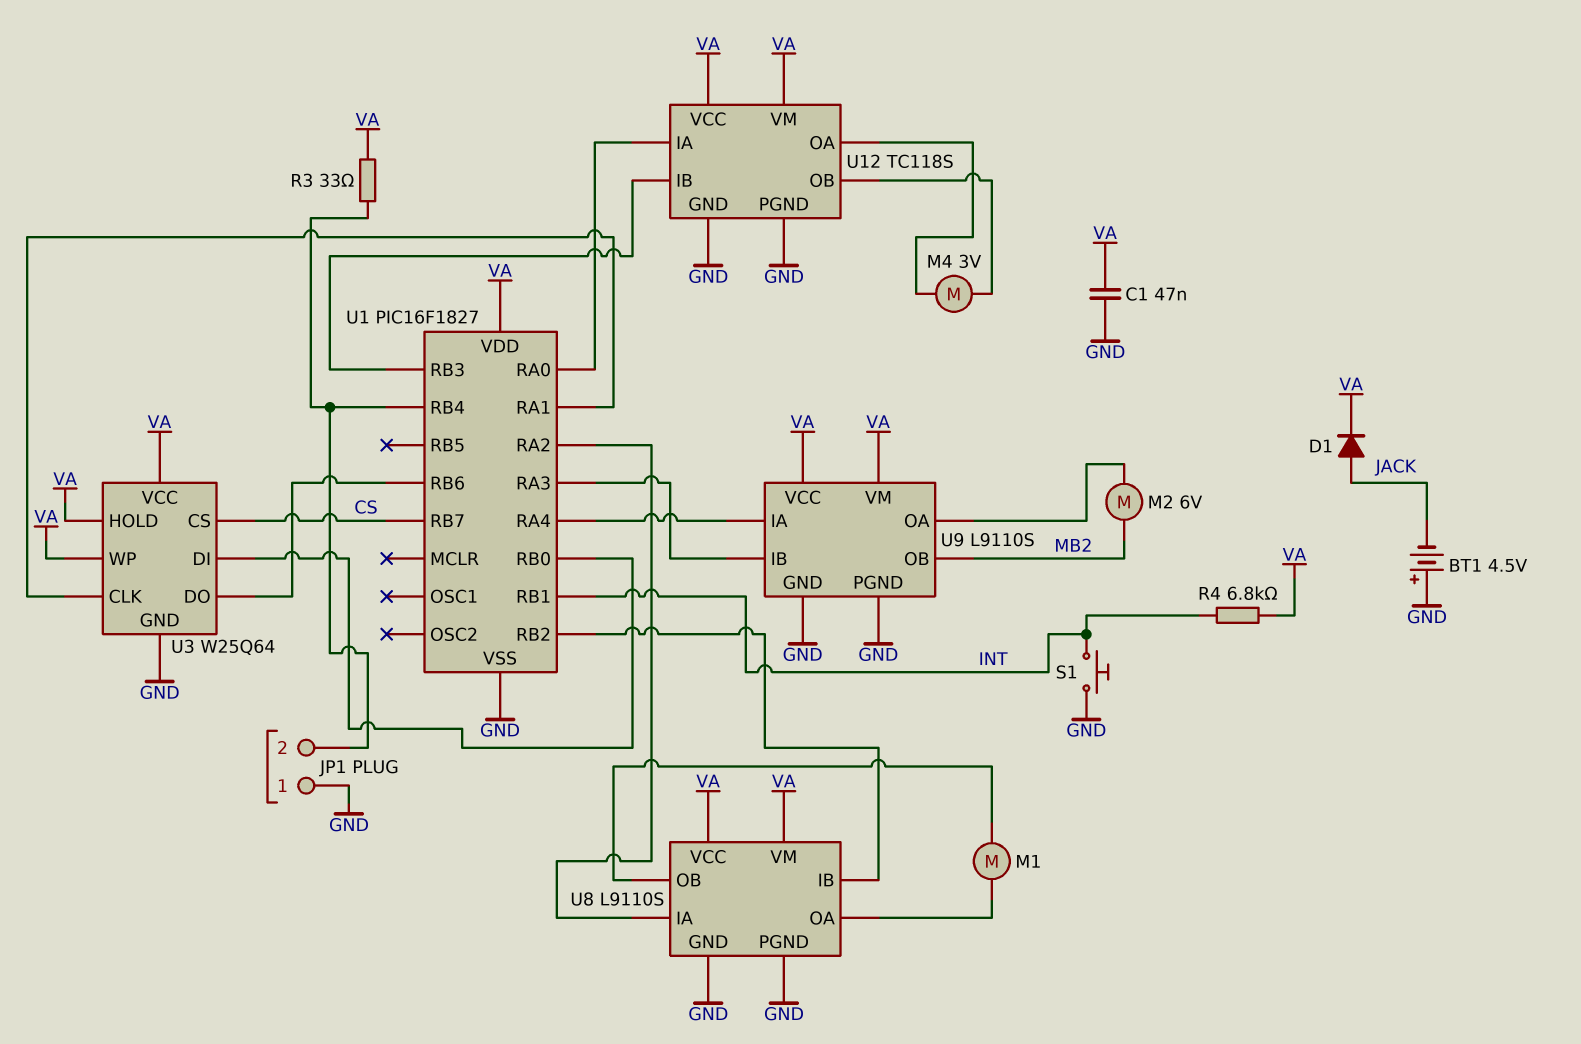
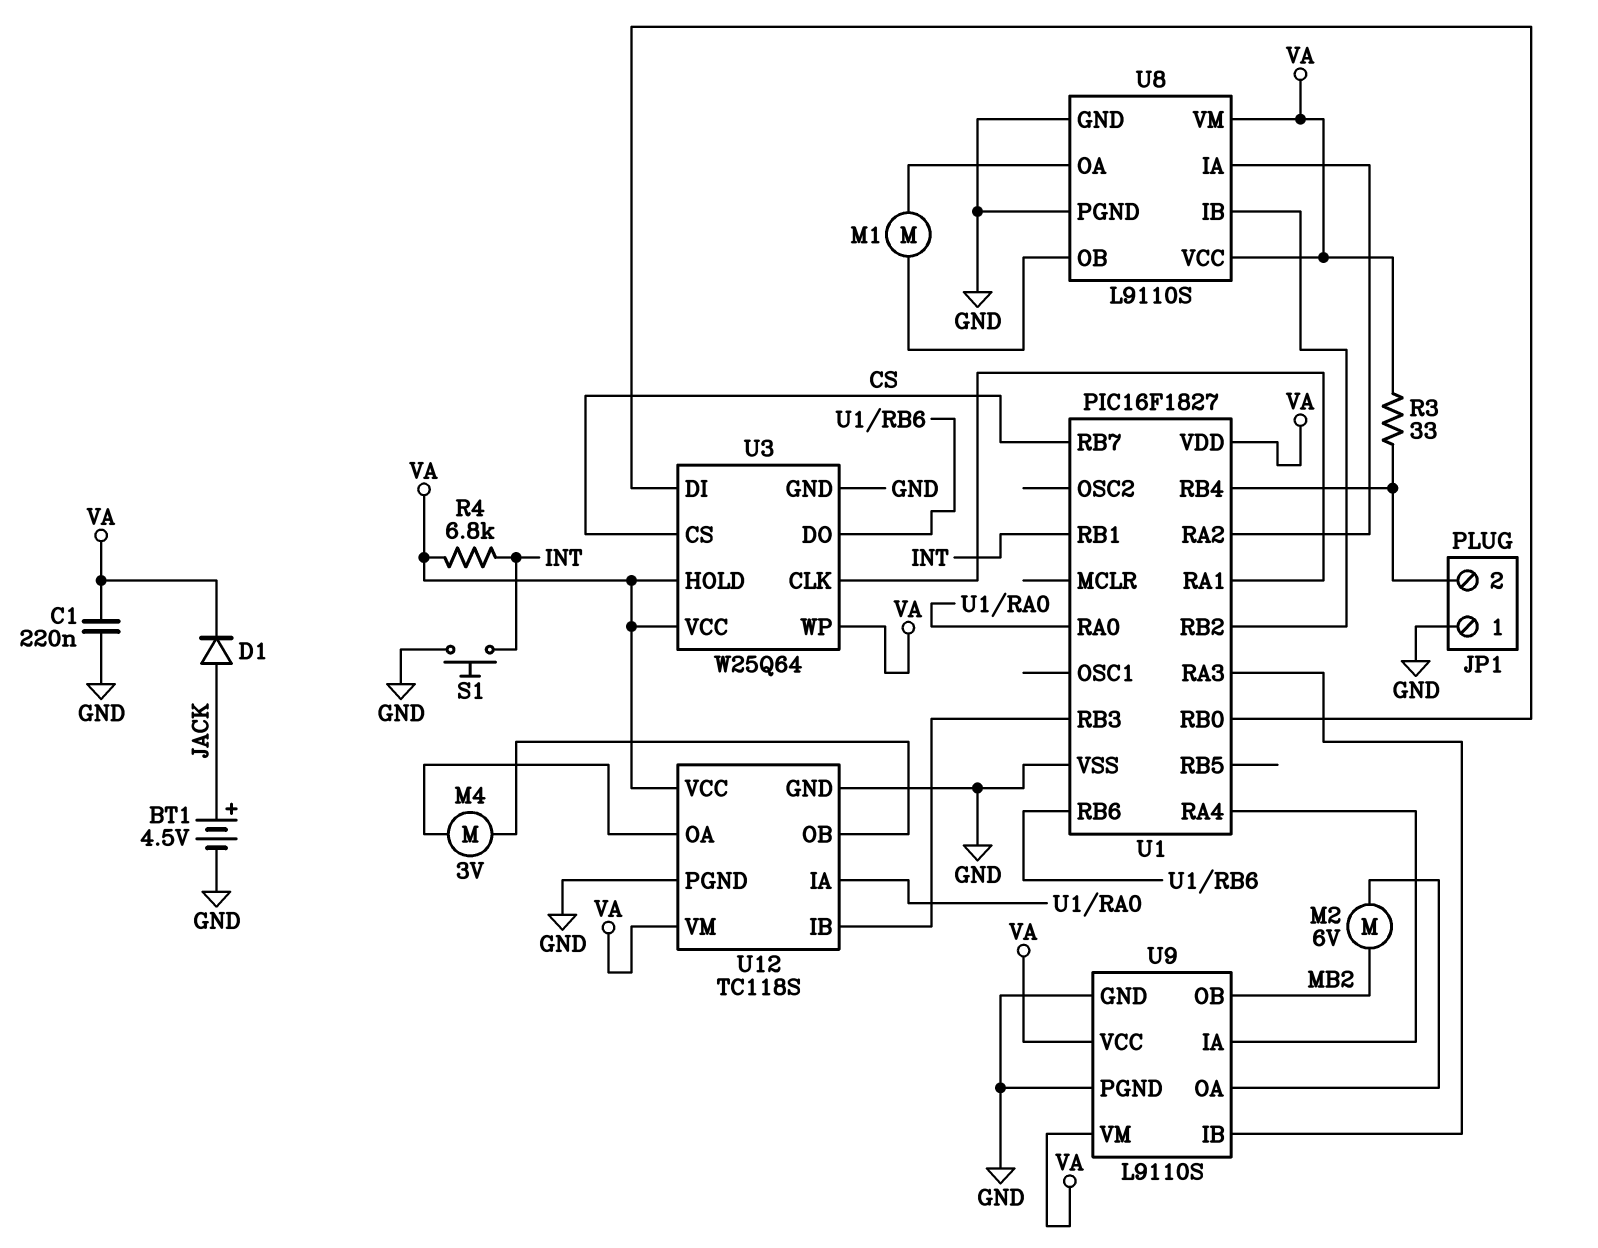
BT1: 4.5V (plus GND, minus JACK) -> 4.5V (plus JACK, minus GND)
C1: 47nF (GND, VA) -> 220nF (GND, VA)

